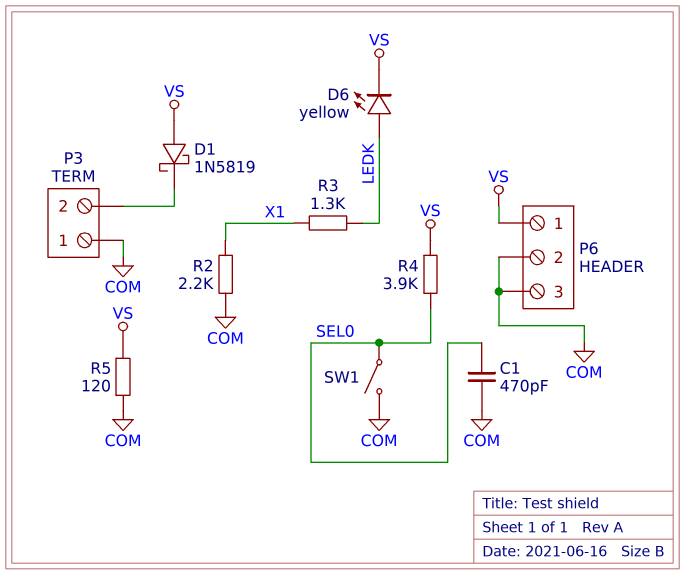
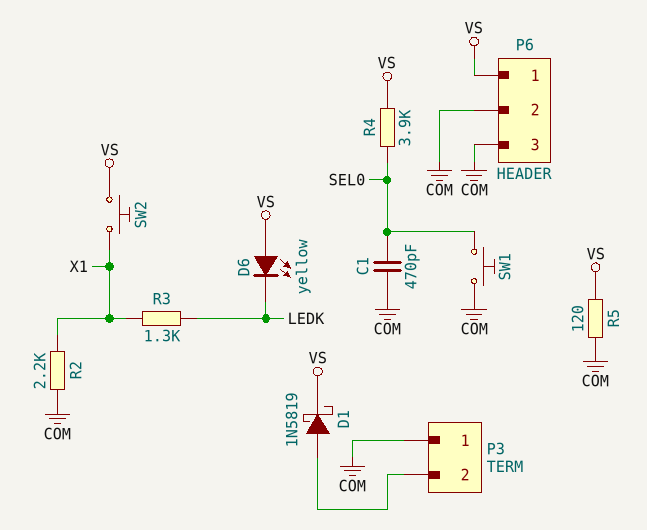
D1: schottky 1N5819 (A VS, K P3/2) -> schottky 1N5819 (A P3/2, K VS)
D6: LED yellow (A LEDK, K VS) -> LED yellow (A VS, K LEDK)
SW1: switch (COM, SEL0) -> button (COM, SEL0)
SW2: none -> button (VS, X1)

